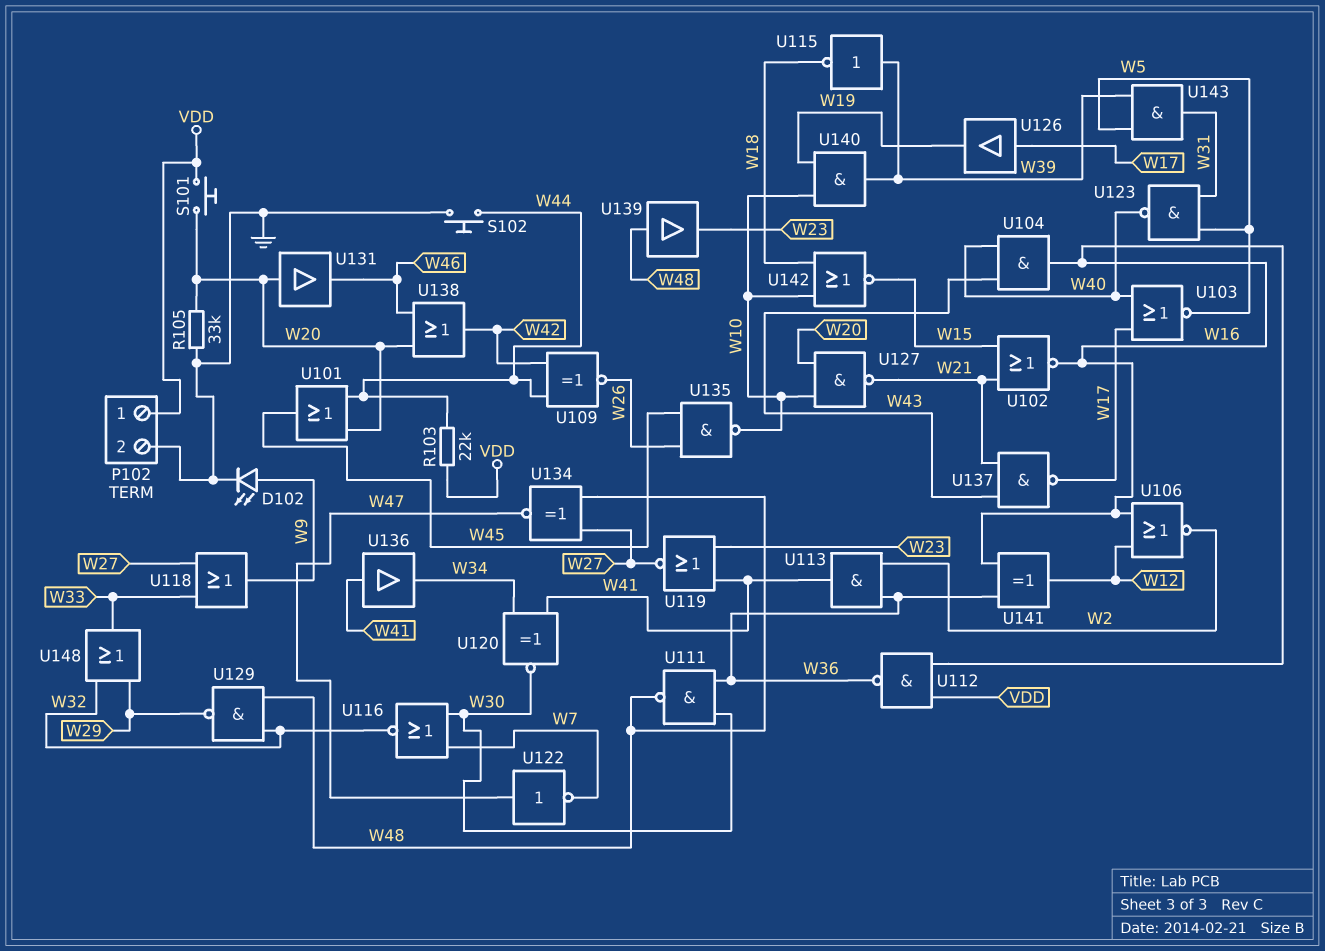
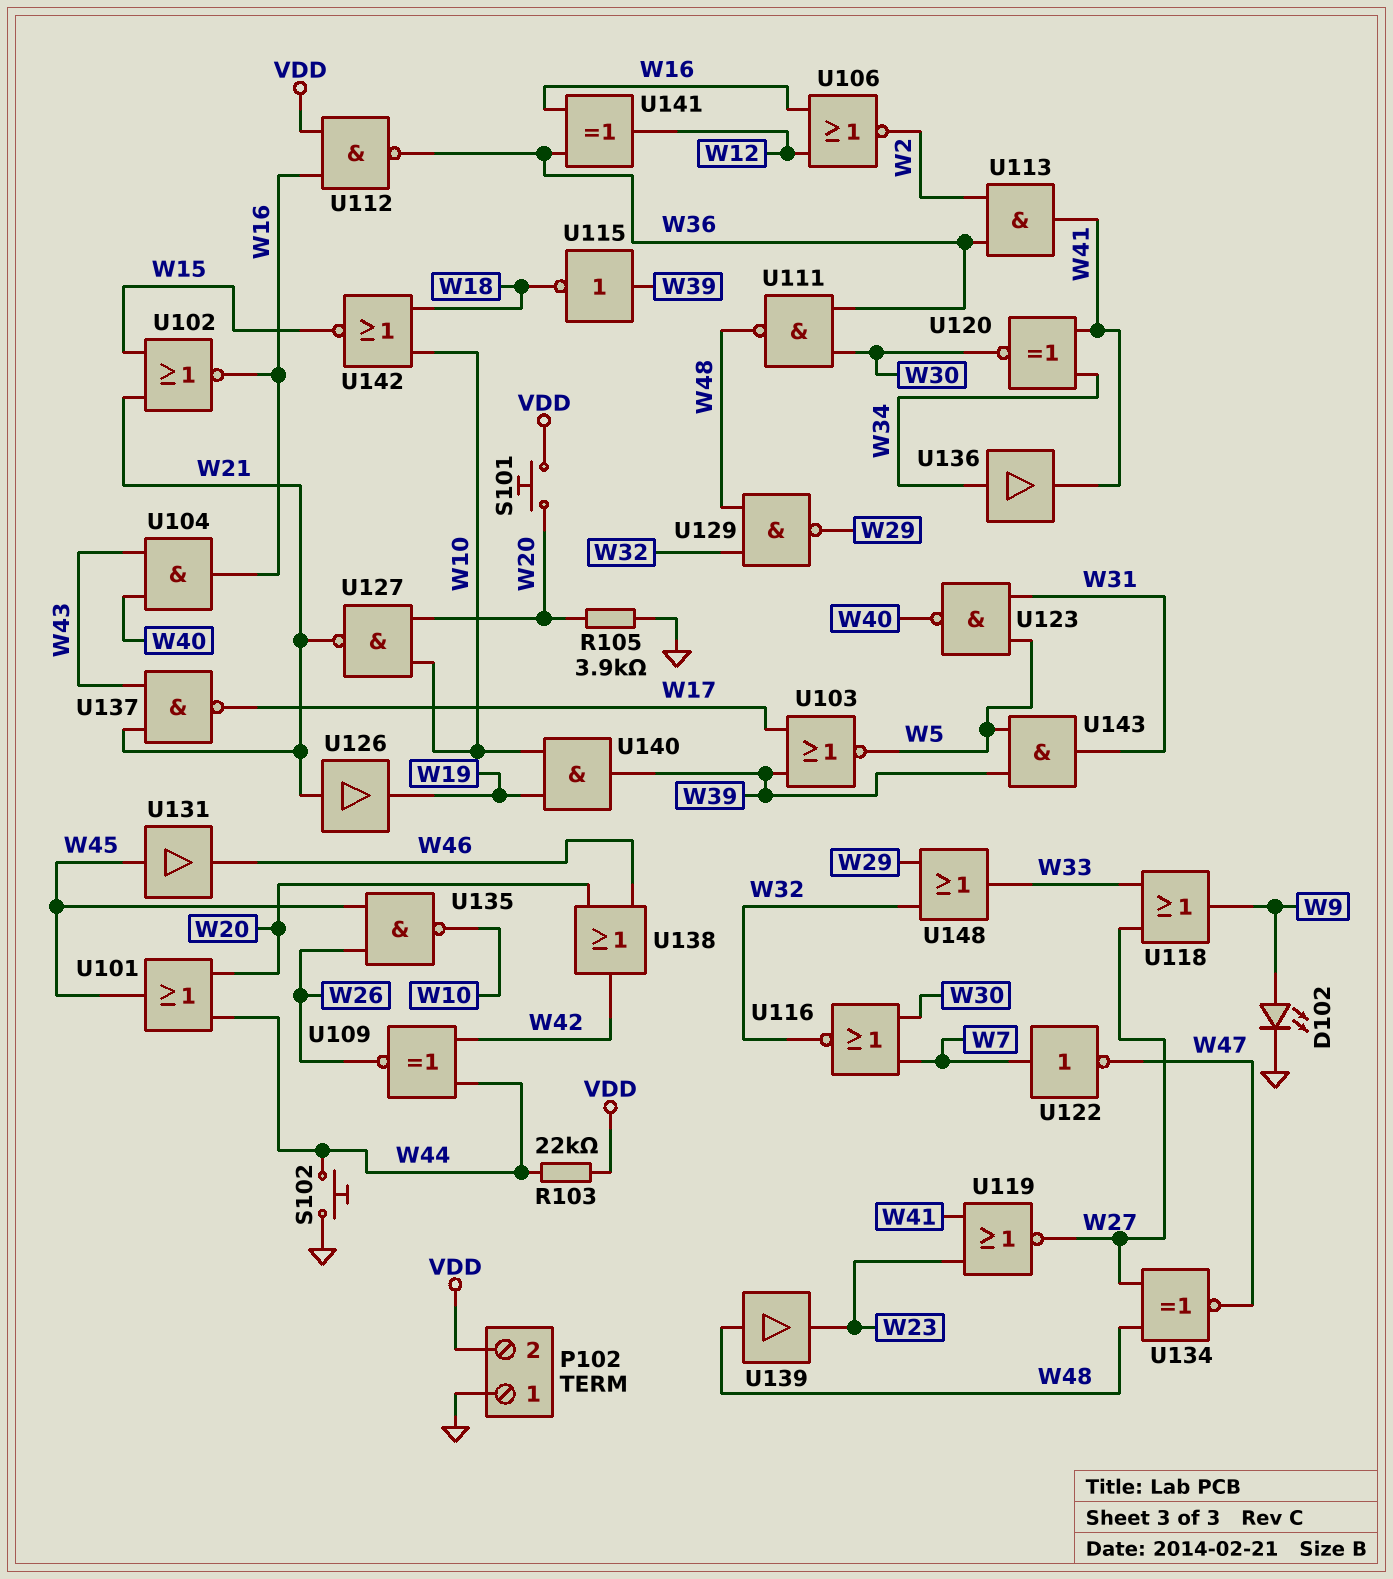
P102 pin 1: VDD -> GND
P102 pin 2: GND -> VDD
R105: 33k (GND, W20) -> 3.9k (GND, W20)
U103: NOR (in W17, in W40, out W5) -> NOR (in W17, in W39, out W5)
U122: NOT (in W47, out W7) -> NOT (in W7, out W47)
U126: buffer (in W17, out W19) -> buffer (in W21, out W19)
U131: buffer (in W20, out W46) -> buffer (in W45, out W46)
U136: buffer (in W41, out W34) -> buffer (in W34, out W41)

